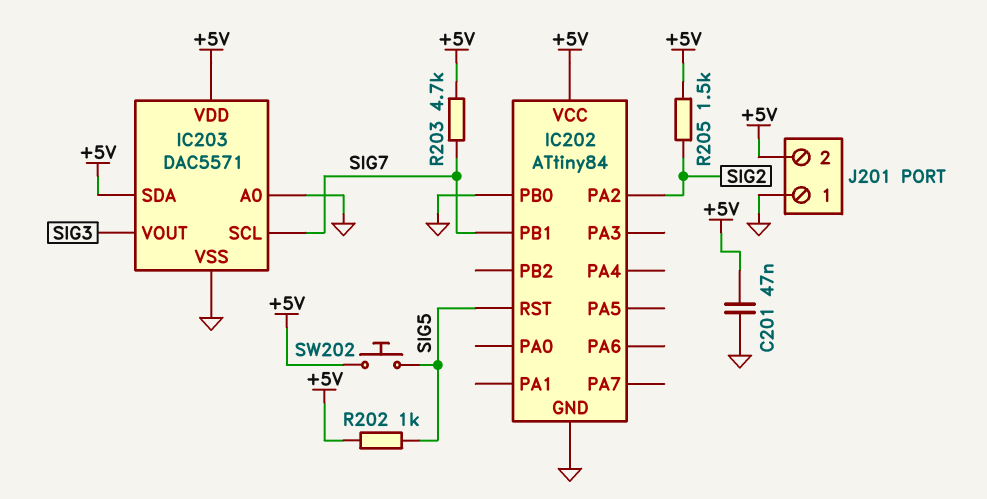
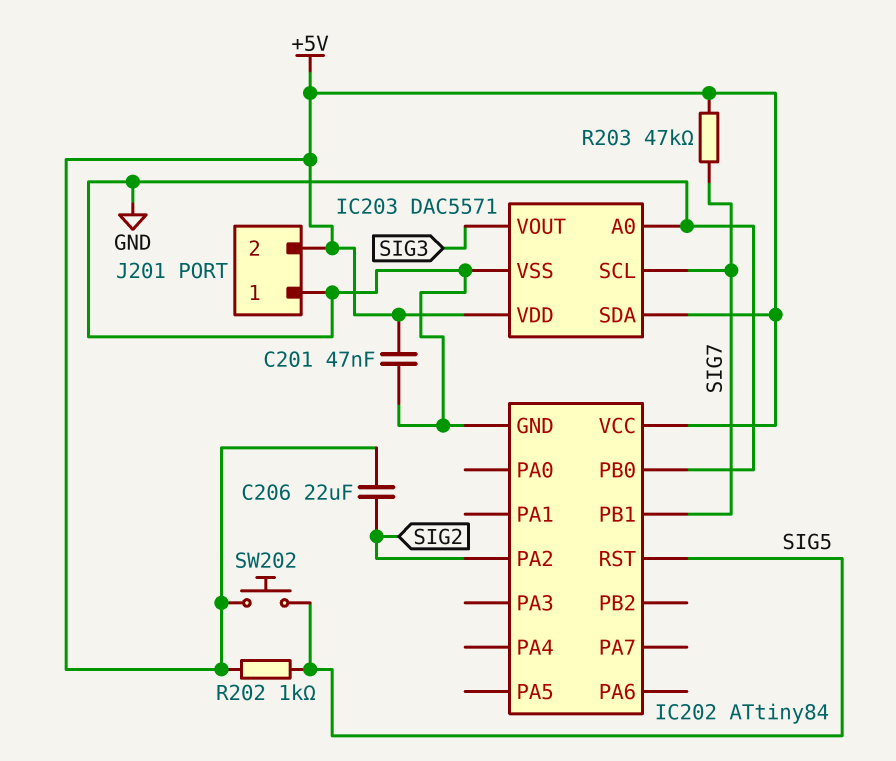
C206: none -> 22uF (+5V, SIG2)
R203: 4.7k (+5V, SIG7) -> 47k (+5V, SIG7)
R205: 1.5k (+5V, SIG2) -> none

